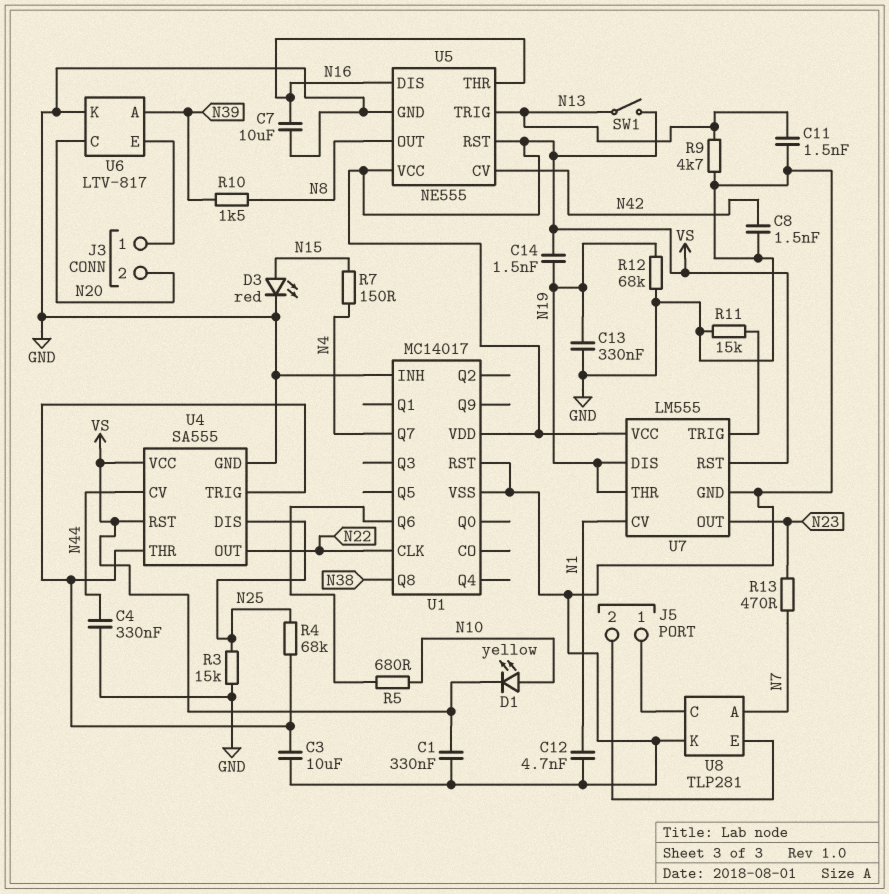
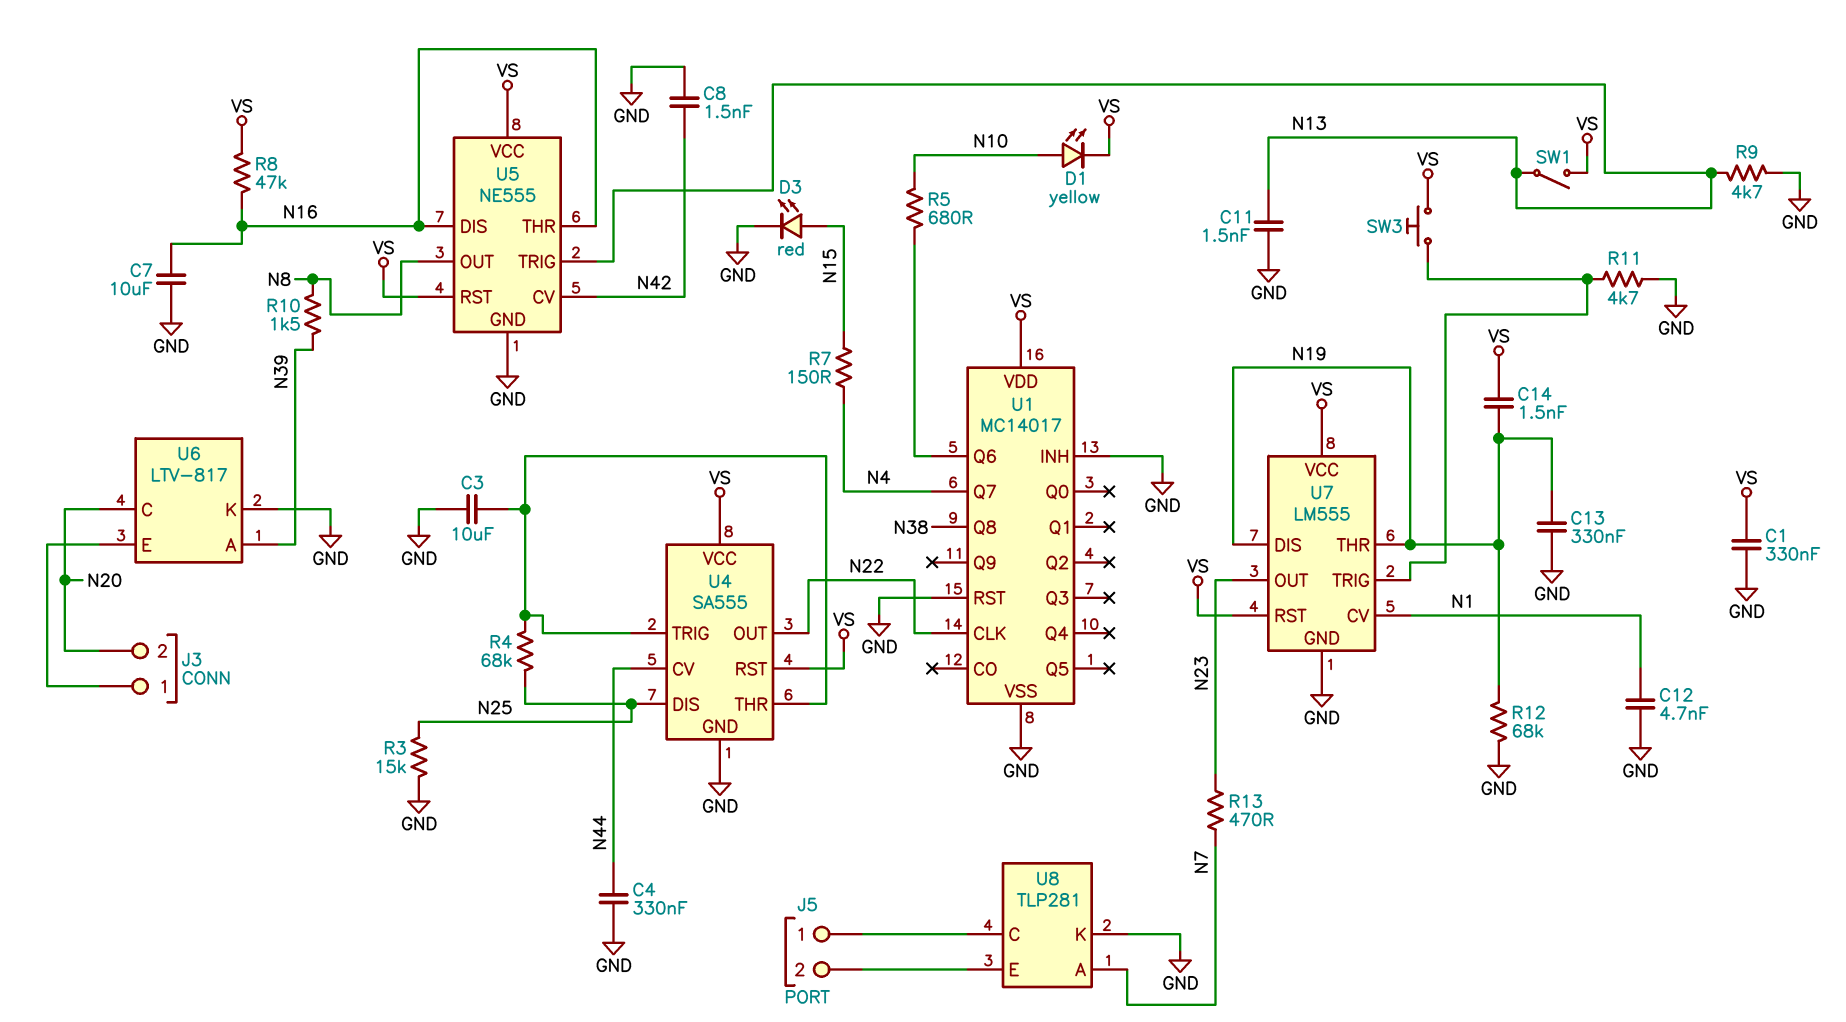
R8: none -> 47k (N16, VS)
R11: 15k (GND, U7/TRIG) -> 4.7k (GND, U7/TRIG)
SW3: none -> button (U7/TRIG, VS)

